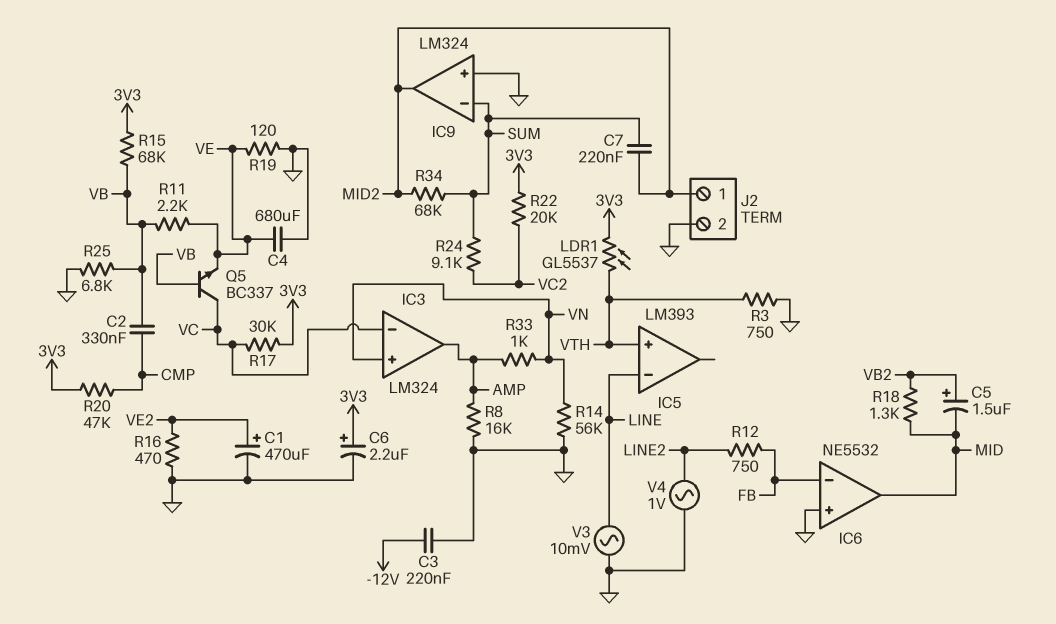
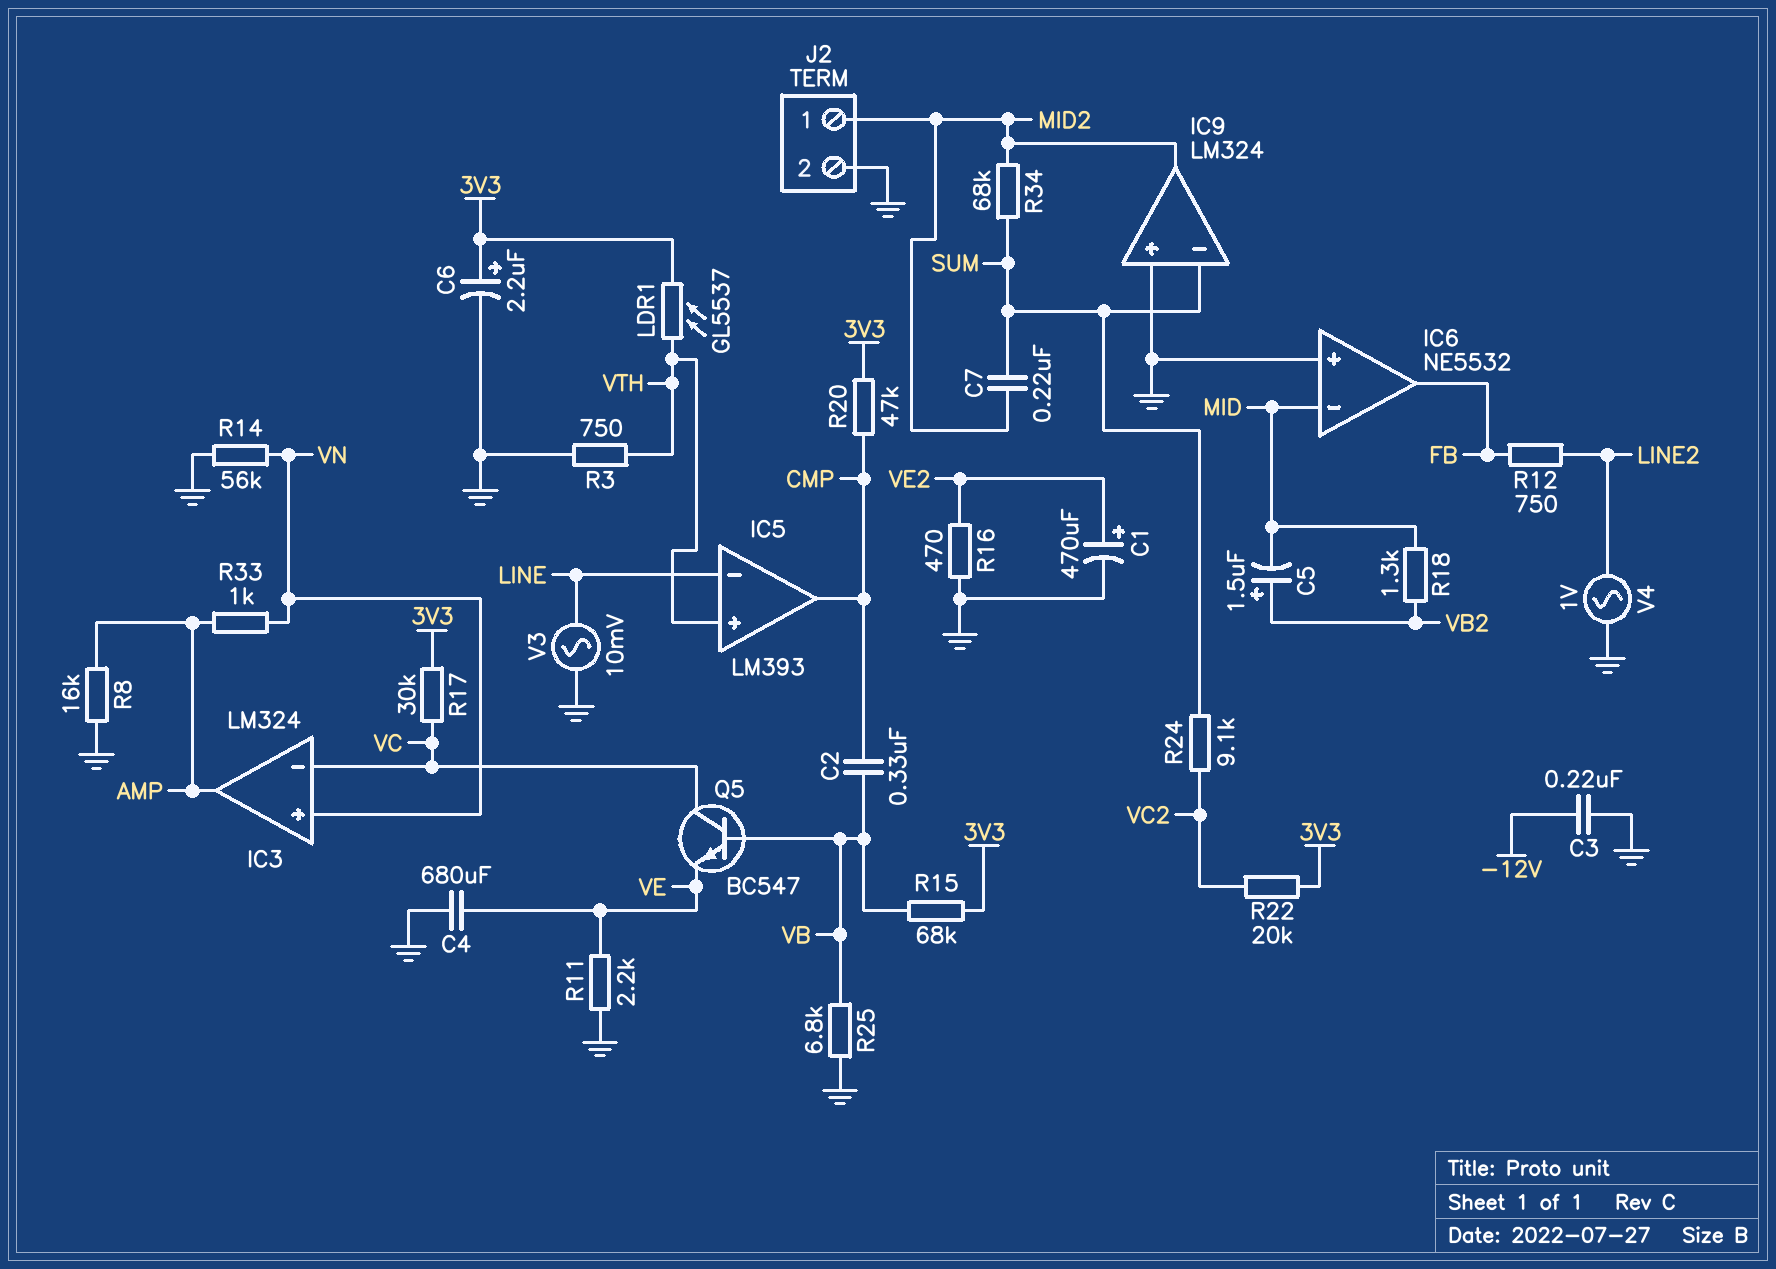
IC5 pin out: none -> CMP
IC6 pin in-: FB -> MID
IC6 pin out: MID -> FB
Q5: NPN BC337 (B VB, C VC, E VE) -> NPN BC547 (B VB, C VC, E VE)
R11: 2.2k (VB, VE) -> 2.2k (GND, VE)
R19: 120 (GND, VE) -> none

